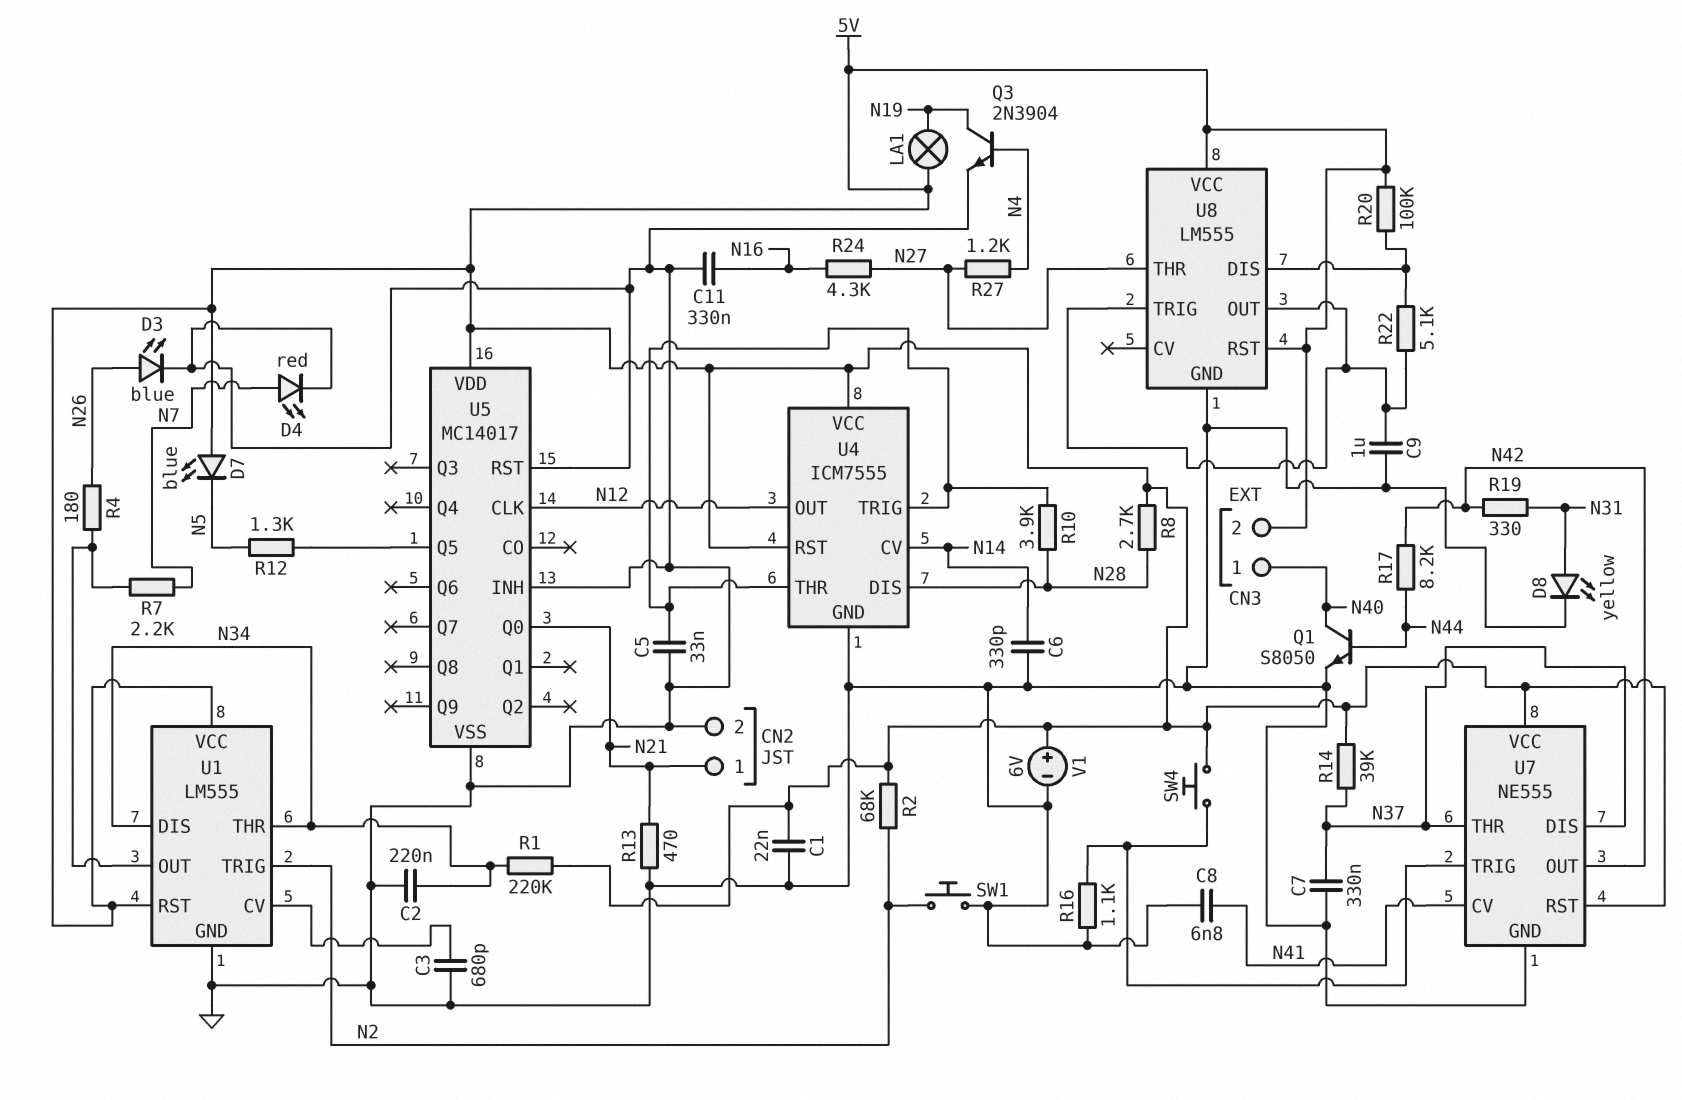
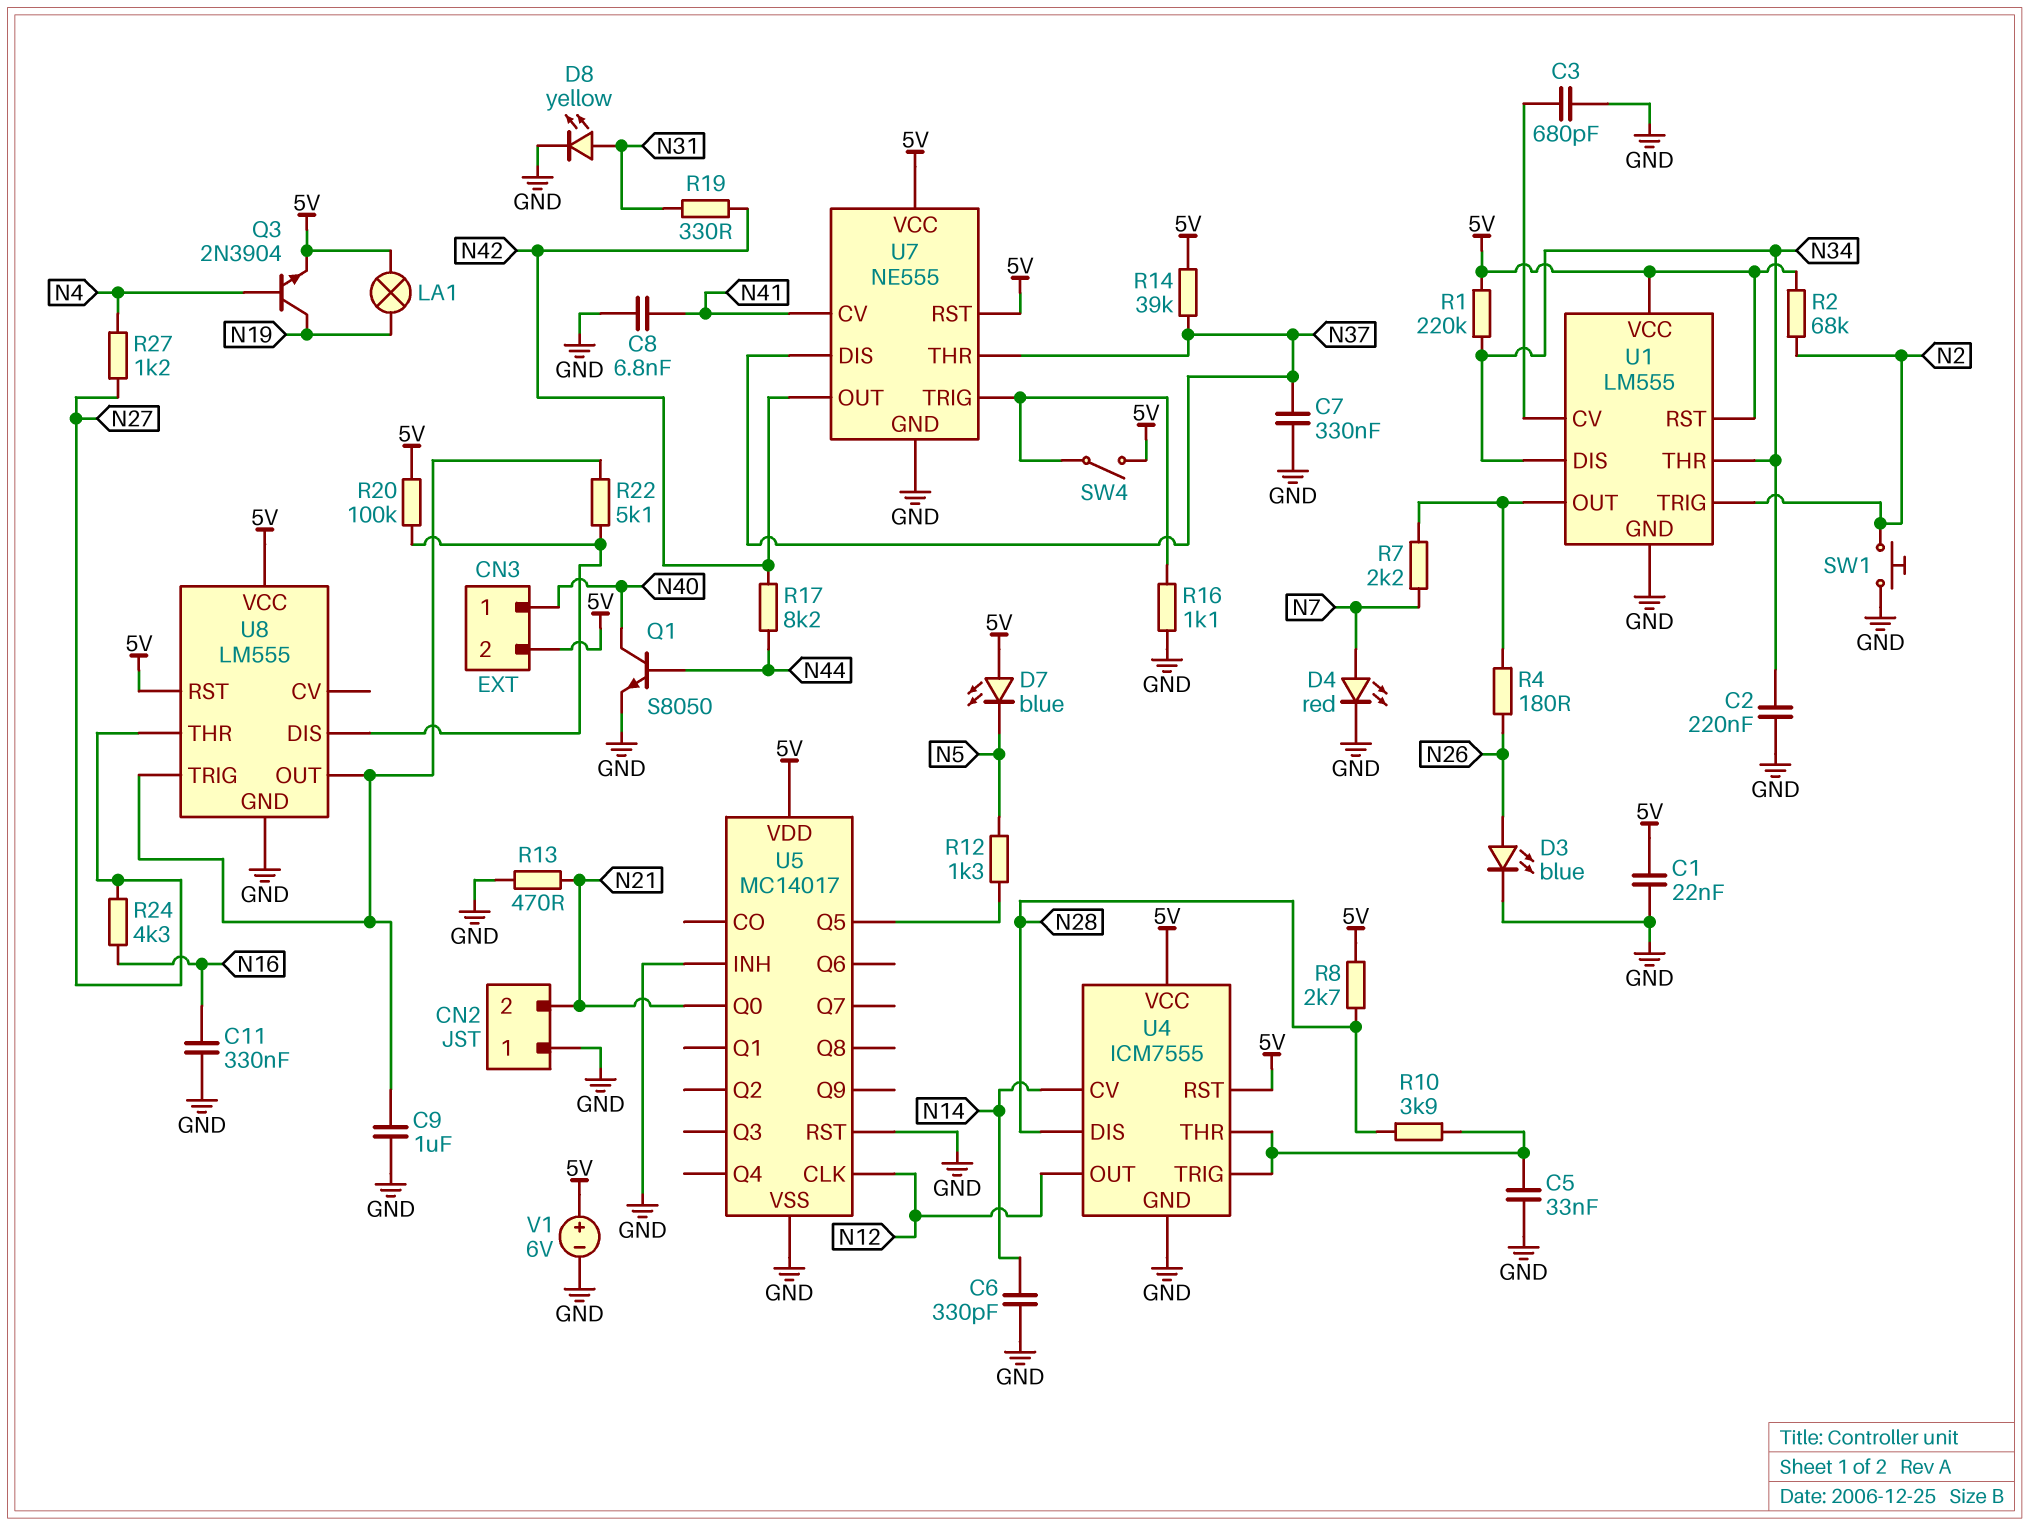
CN2 pin 1: N21 -> GND
CN2 pin 2: GND -> N21
Q3: NPN 2N3904 (B N4, C N19, E GND) -> NPN 2N3904 (B N4, C N19, E 5V)
SW4: button (5V, U7/TRIG) -> switch (5V, U7/TRIG)

